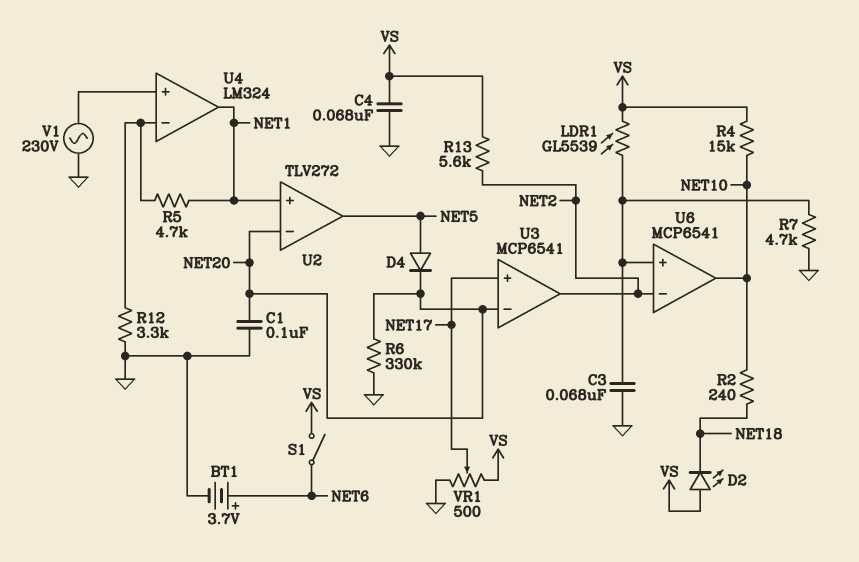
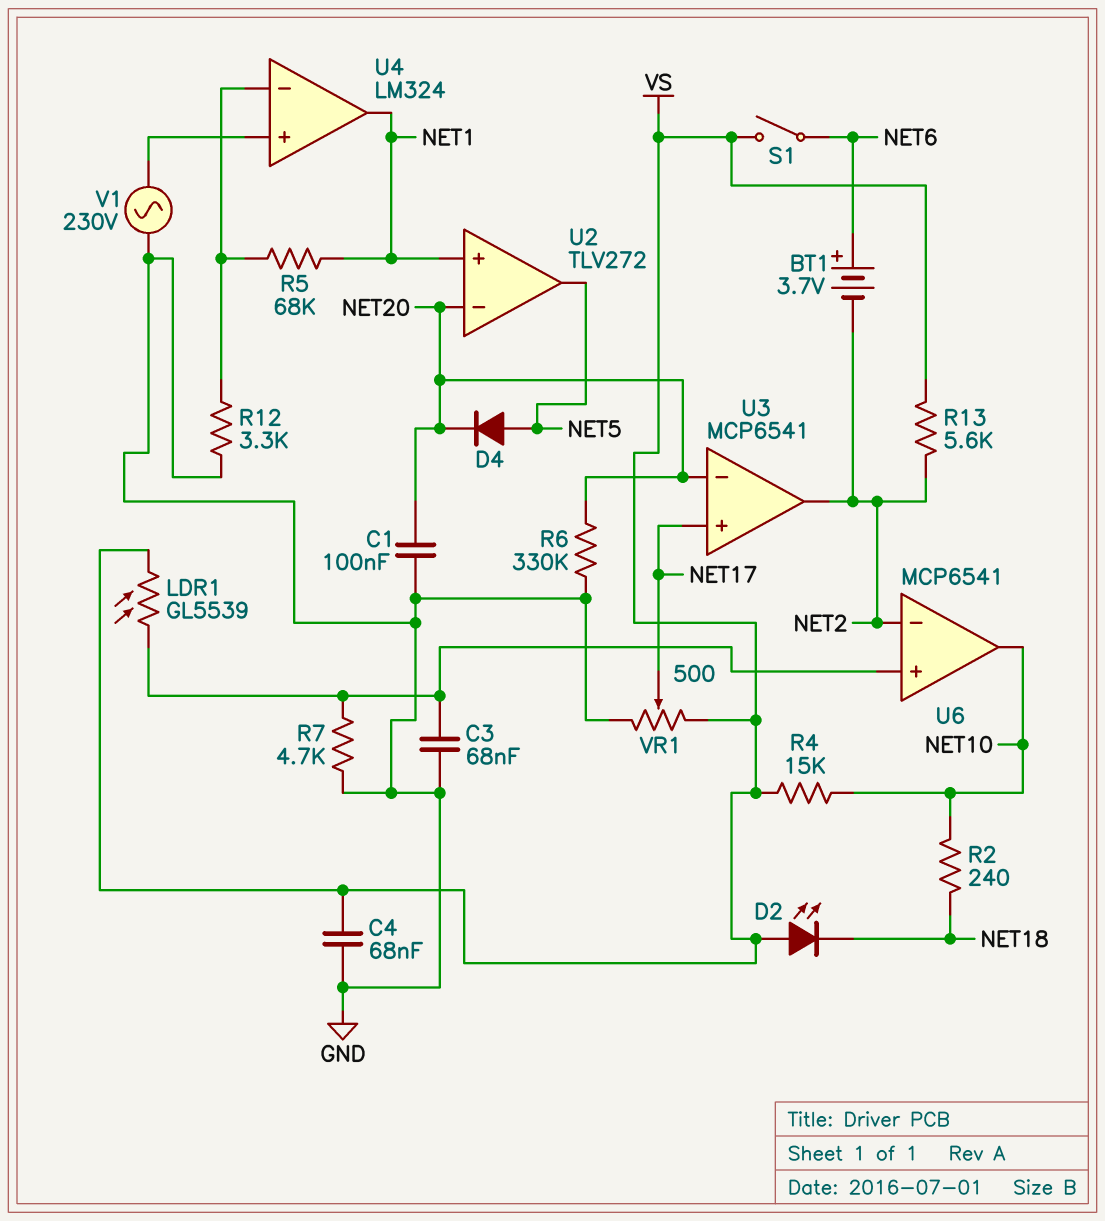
BT1: 3.7V (plus NET6, minus GND) -> 3.7V (plus NET6, minus NET2)
R5: 4.7k (NET1, U4/in-) -> 68k (NET1, U4/in-)

